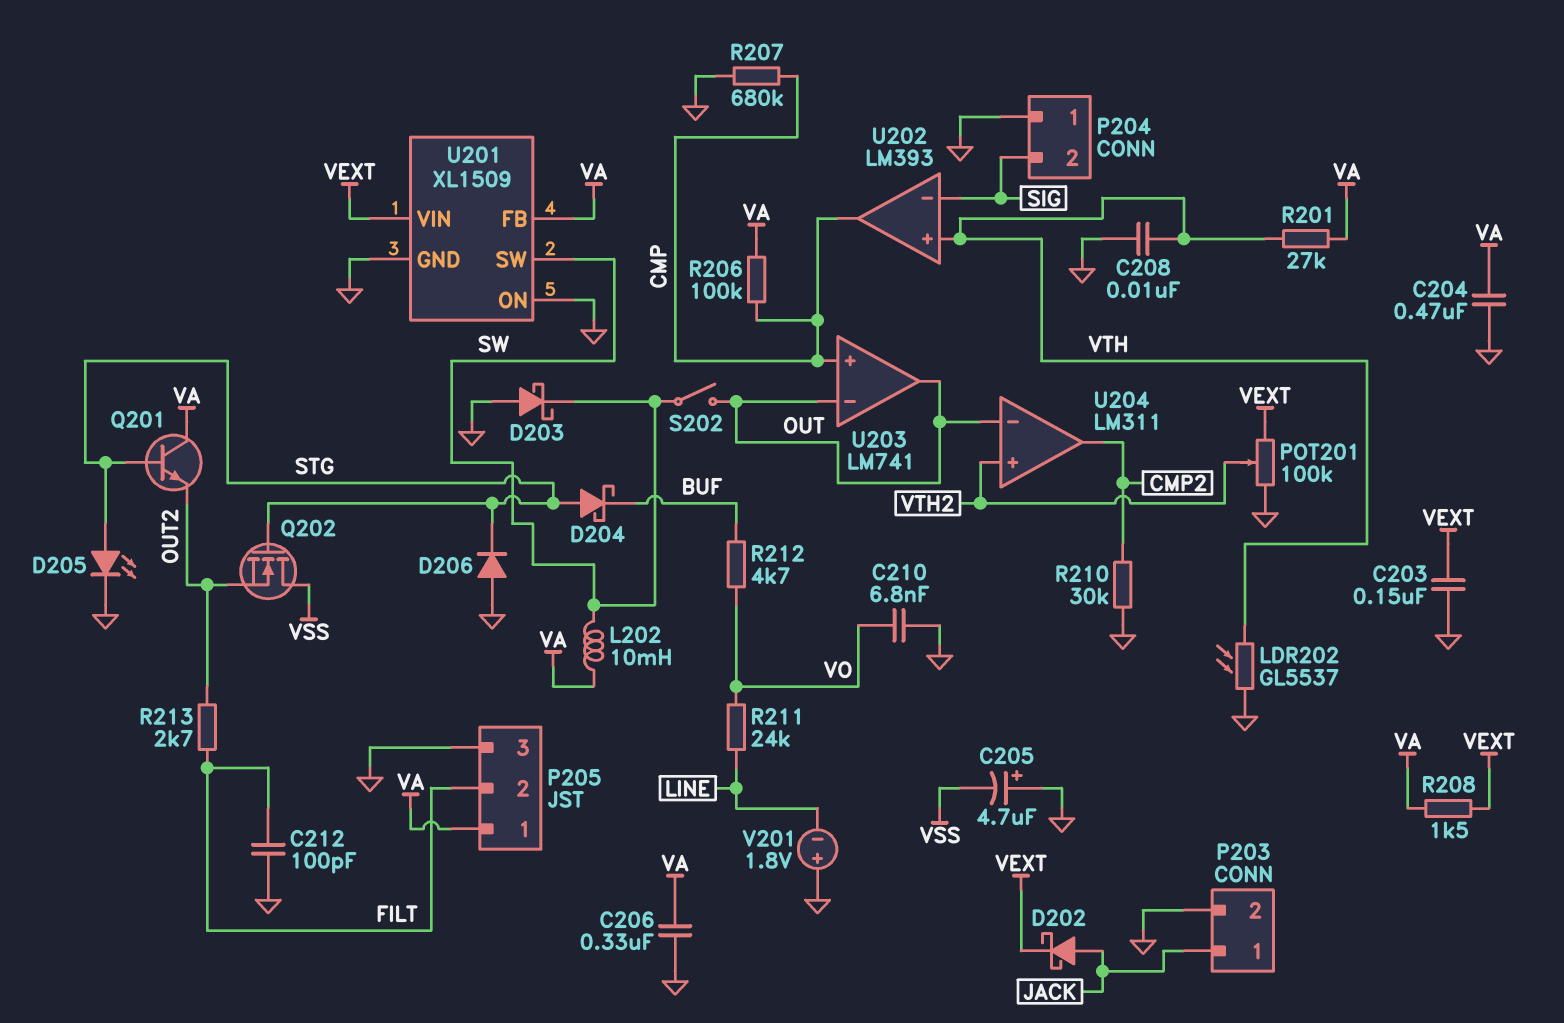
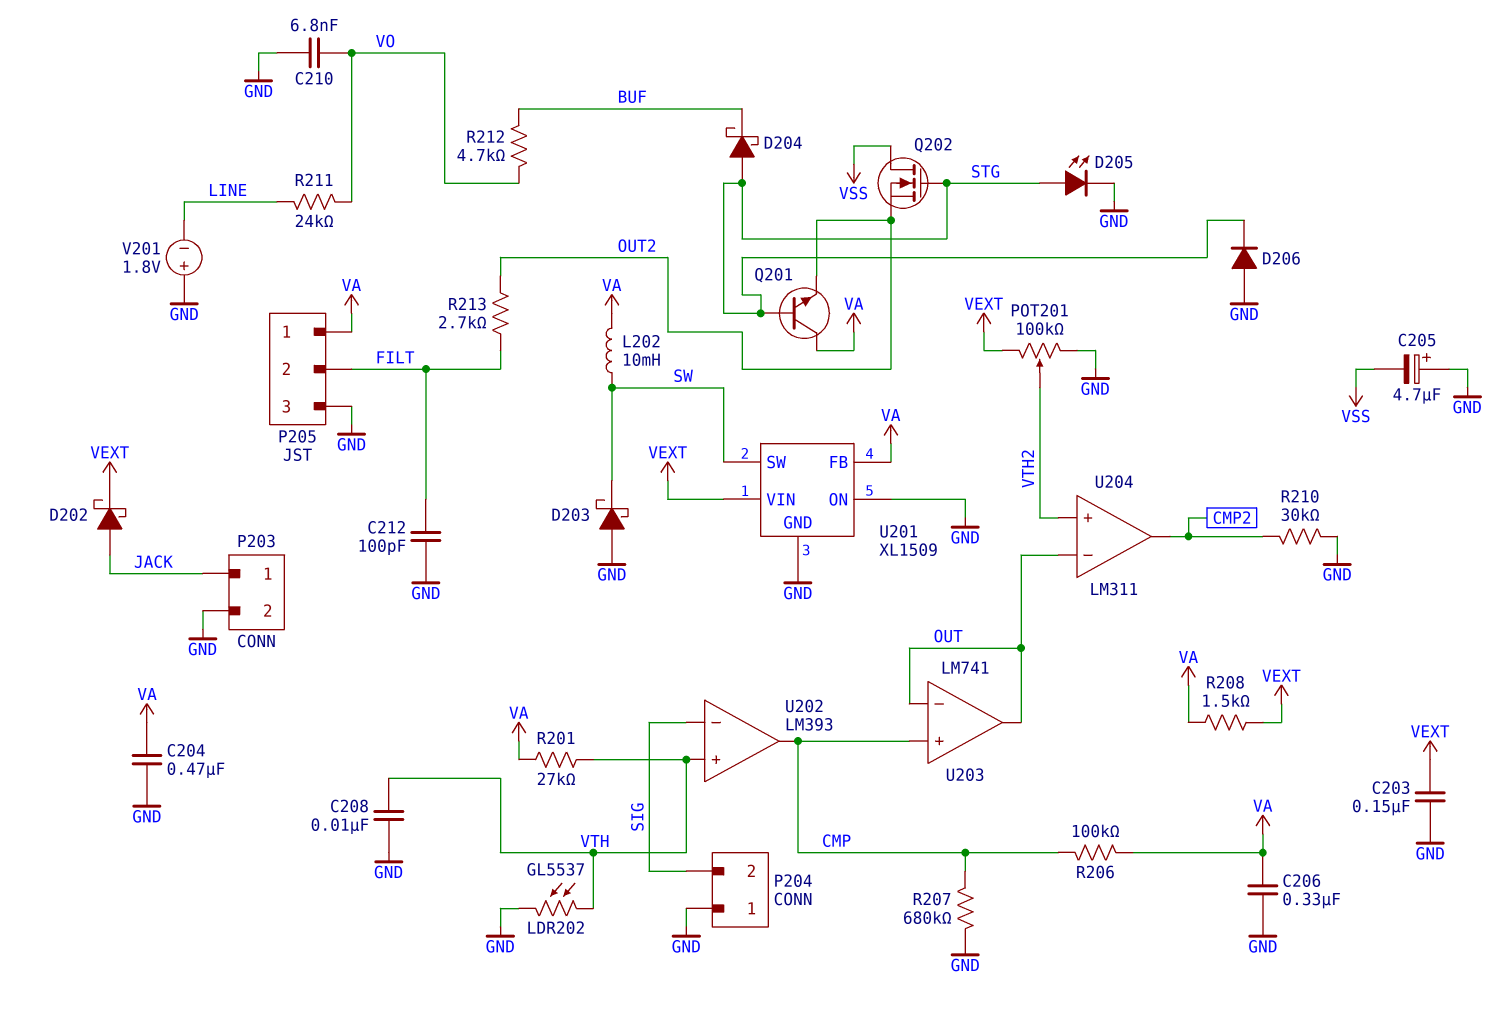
S202: switch (OUT, SW) -> none

